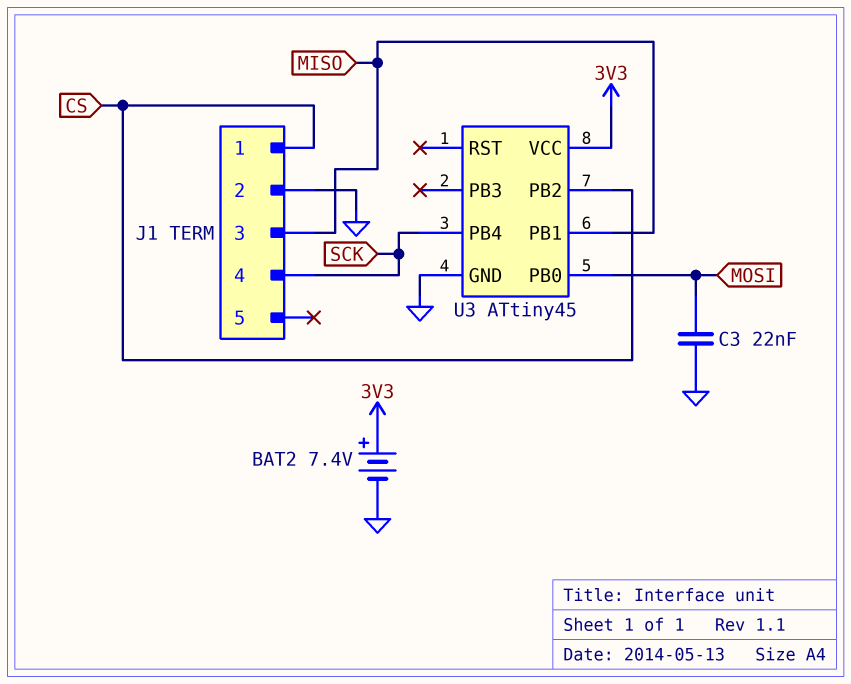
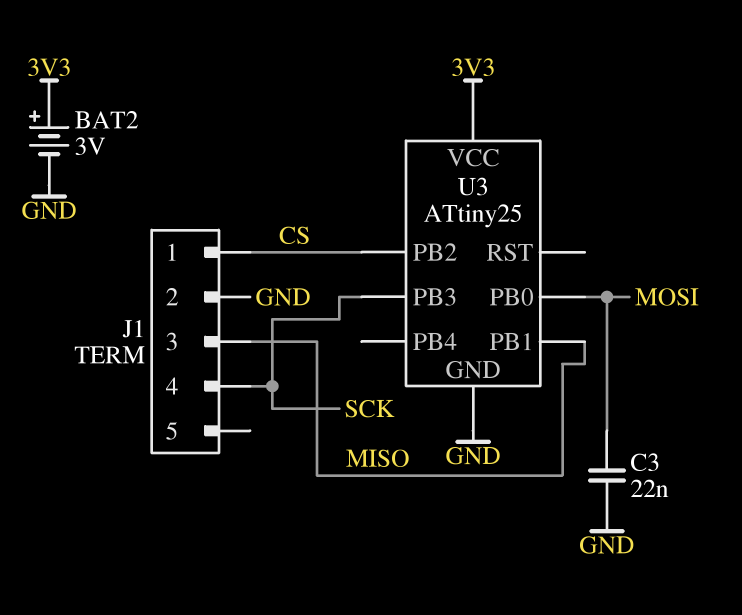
BAT2: 7.4V (plus 3V3, minus GND) -> 3V (plus 3V3, minus GND)
U3: ATtiny45 -> ATtiny25
U3 pin PB3: none -> SCK
U3 pin PB4: SCK -> none

